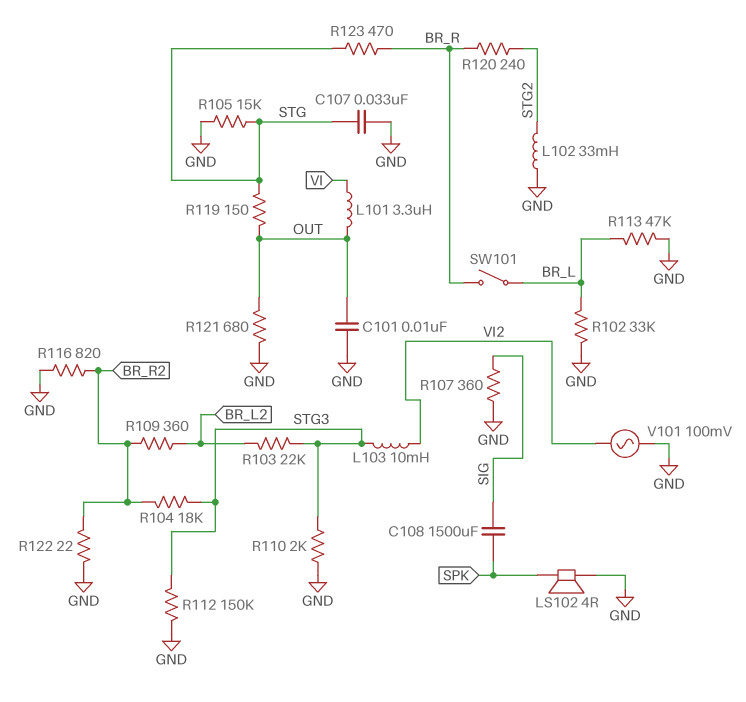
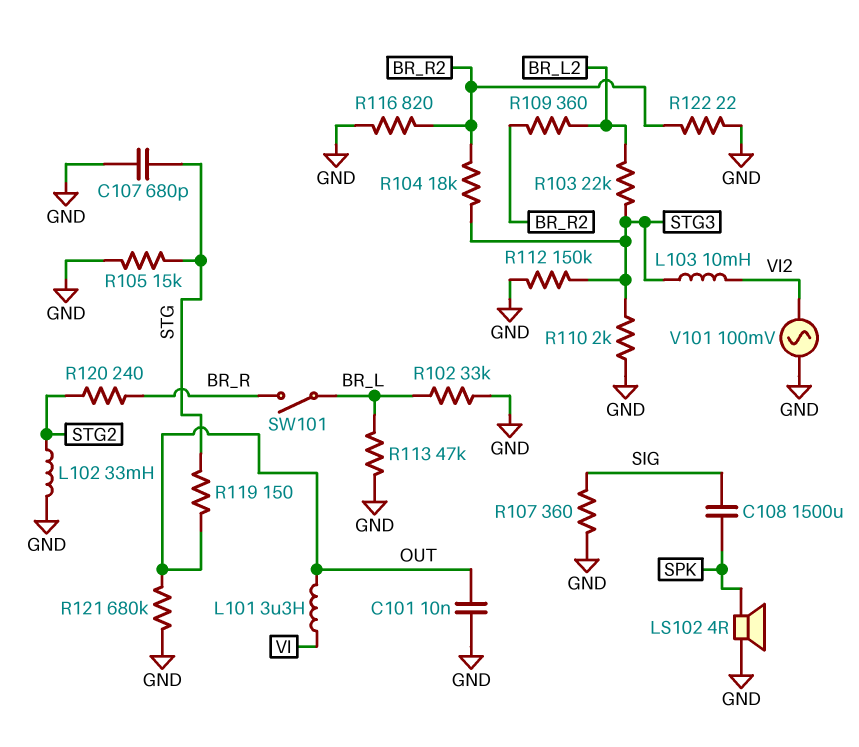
C107: 33nF (GND, STG) -> 680pF (GND, STG)
R121: 680 (GND, OUT) -> 680k (GND, OUT)
R123: 470 (BR_R, STG) -> none

